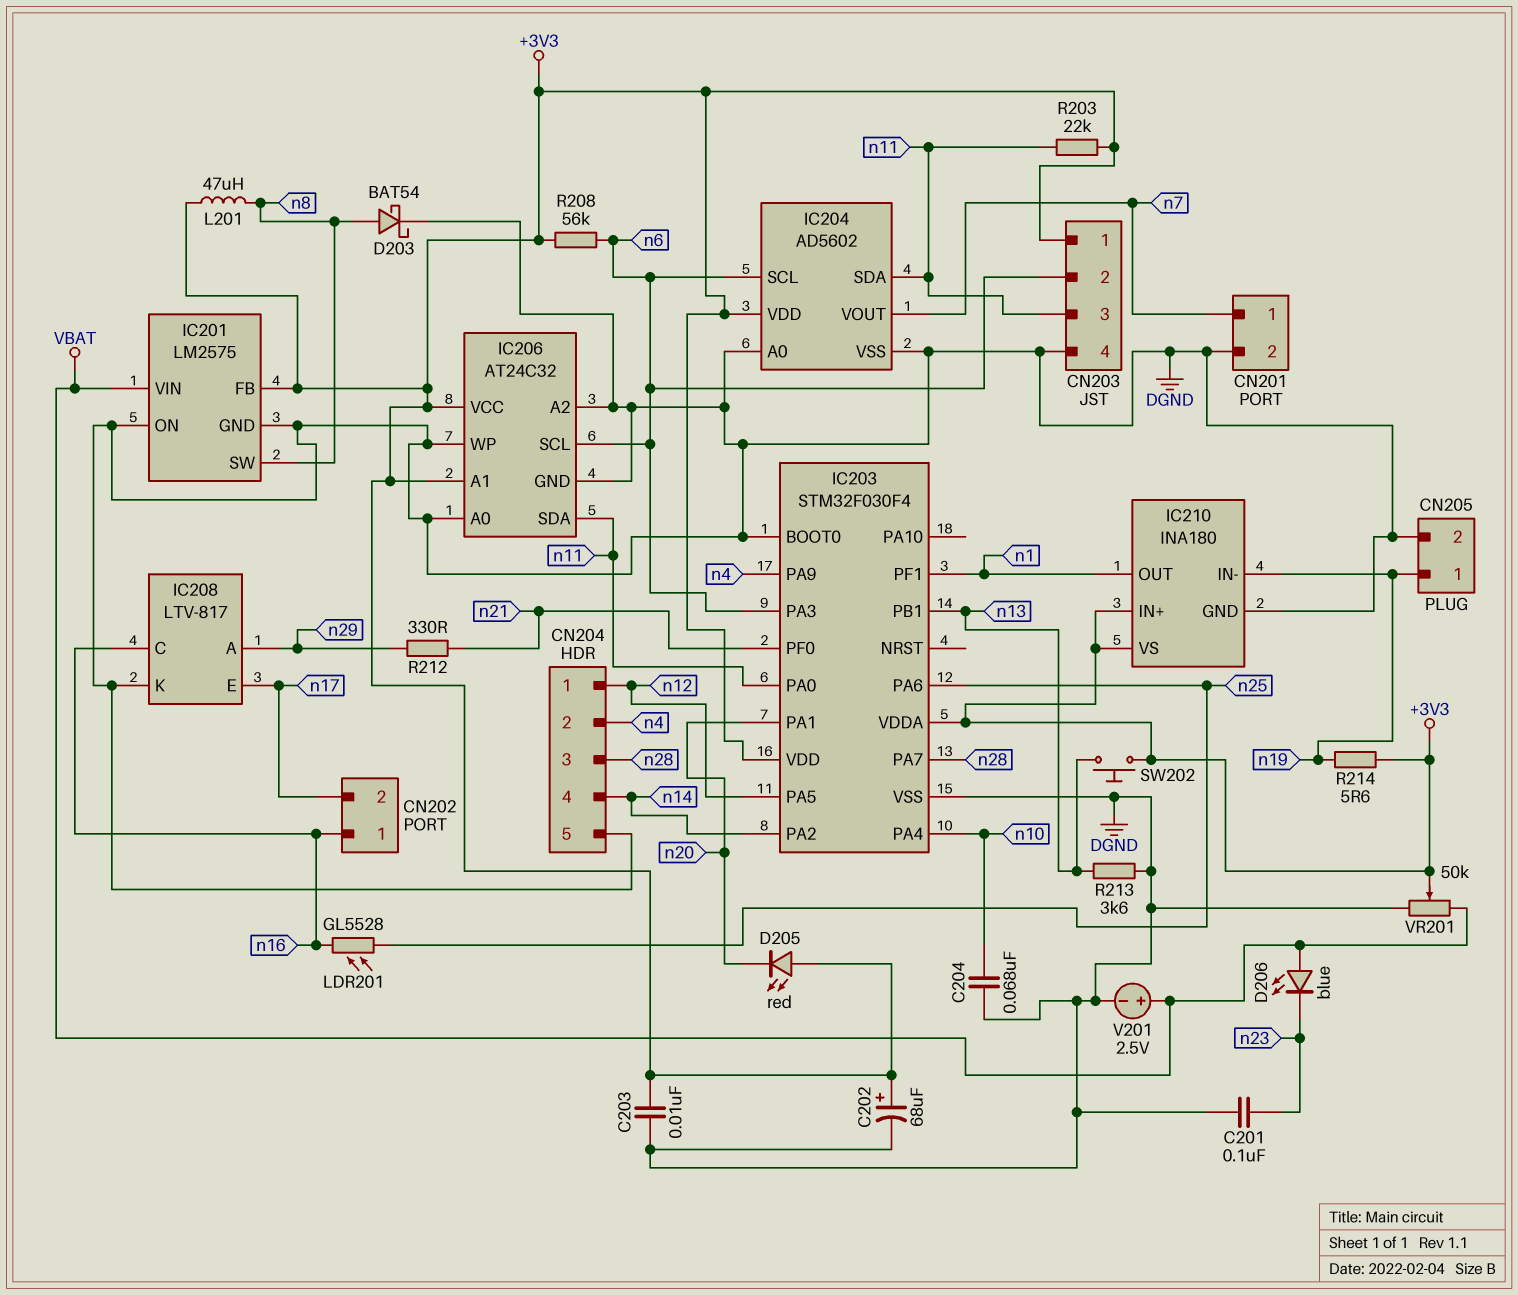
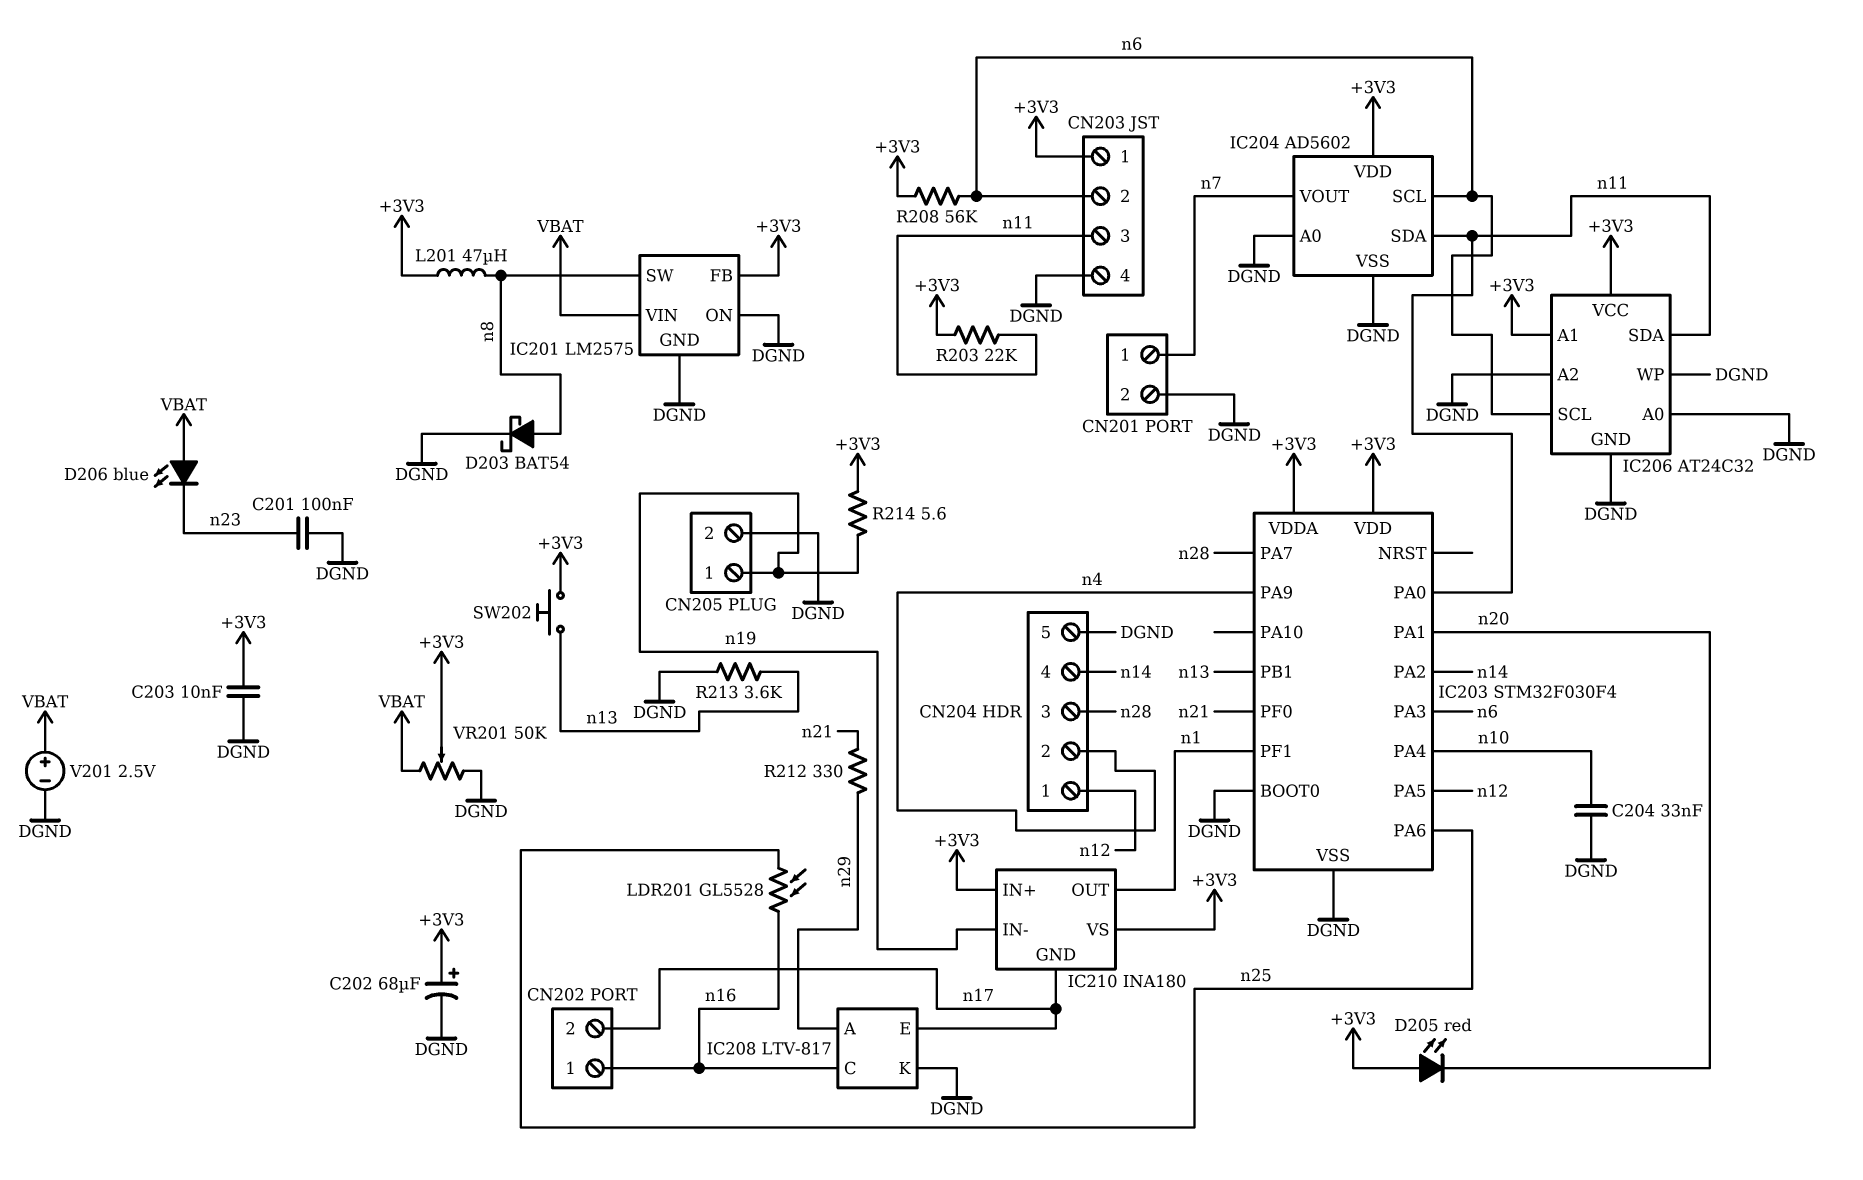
C204: 68nF (DGND, n10) -> 33nF (DGND, n10)
IC210 pin GND: DGND -> n17

